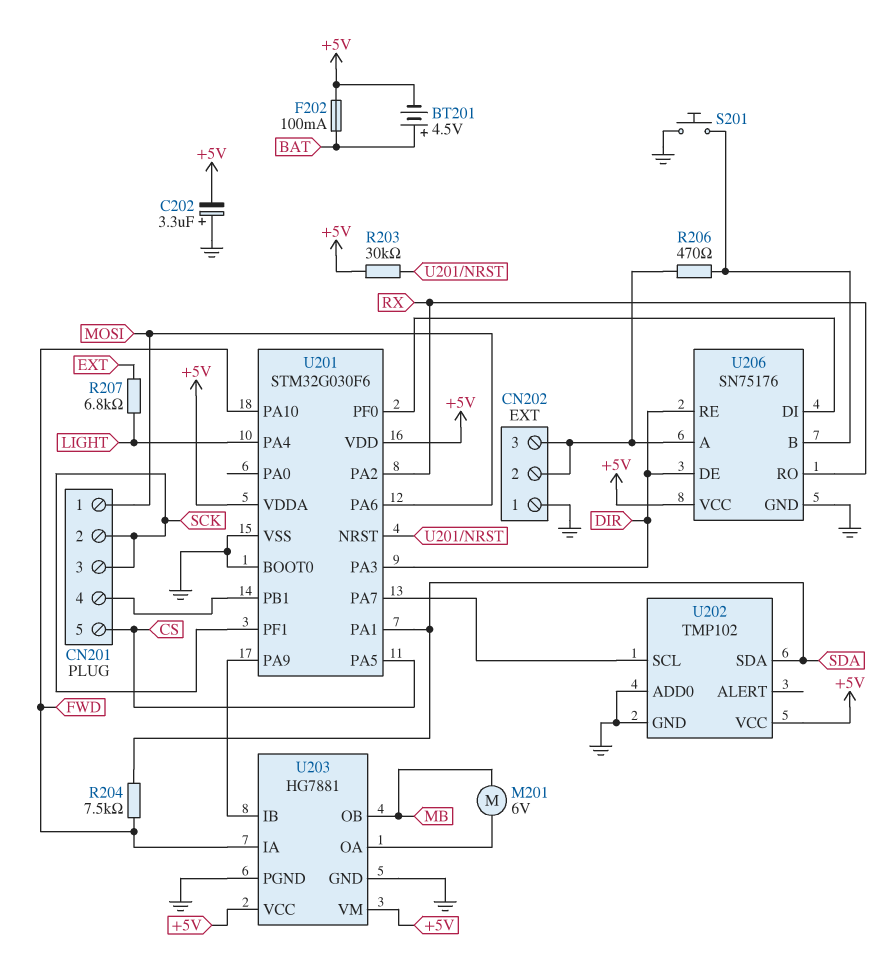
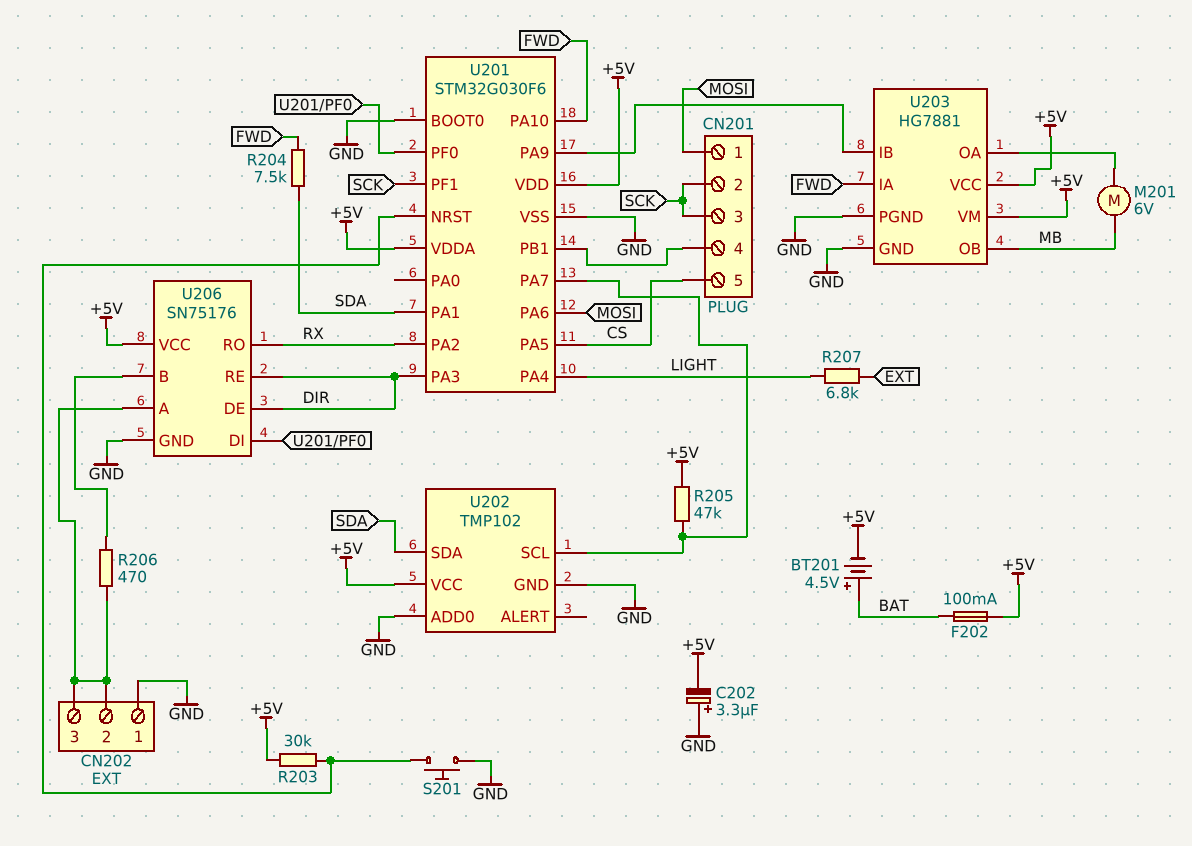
R205: none -> 47k (+5V, U201/PA7)
S201: button (GND, U206/B) -> button (GND, U201/NRST)

